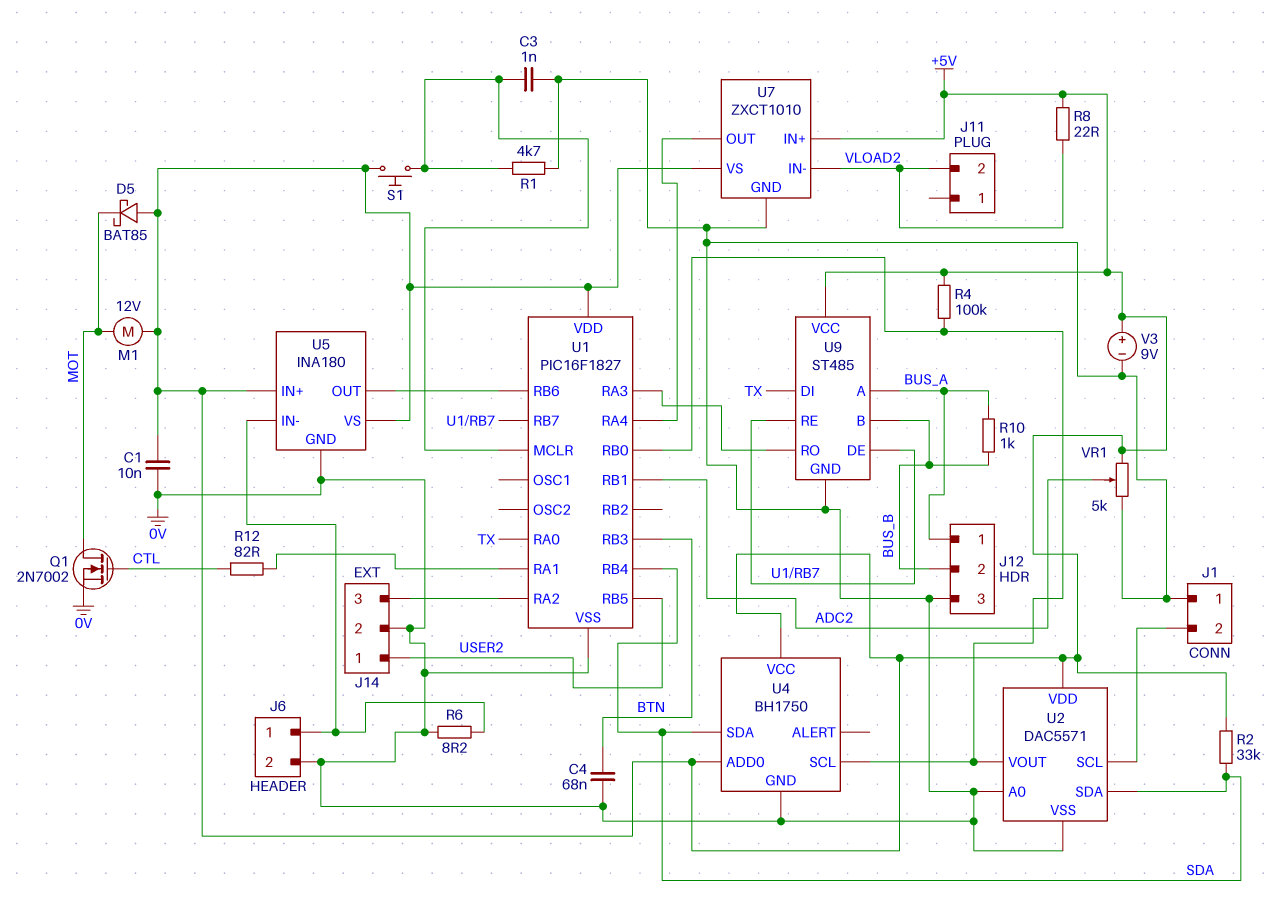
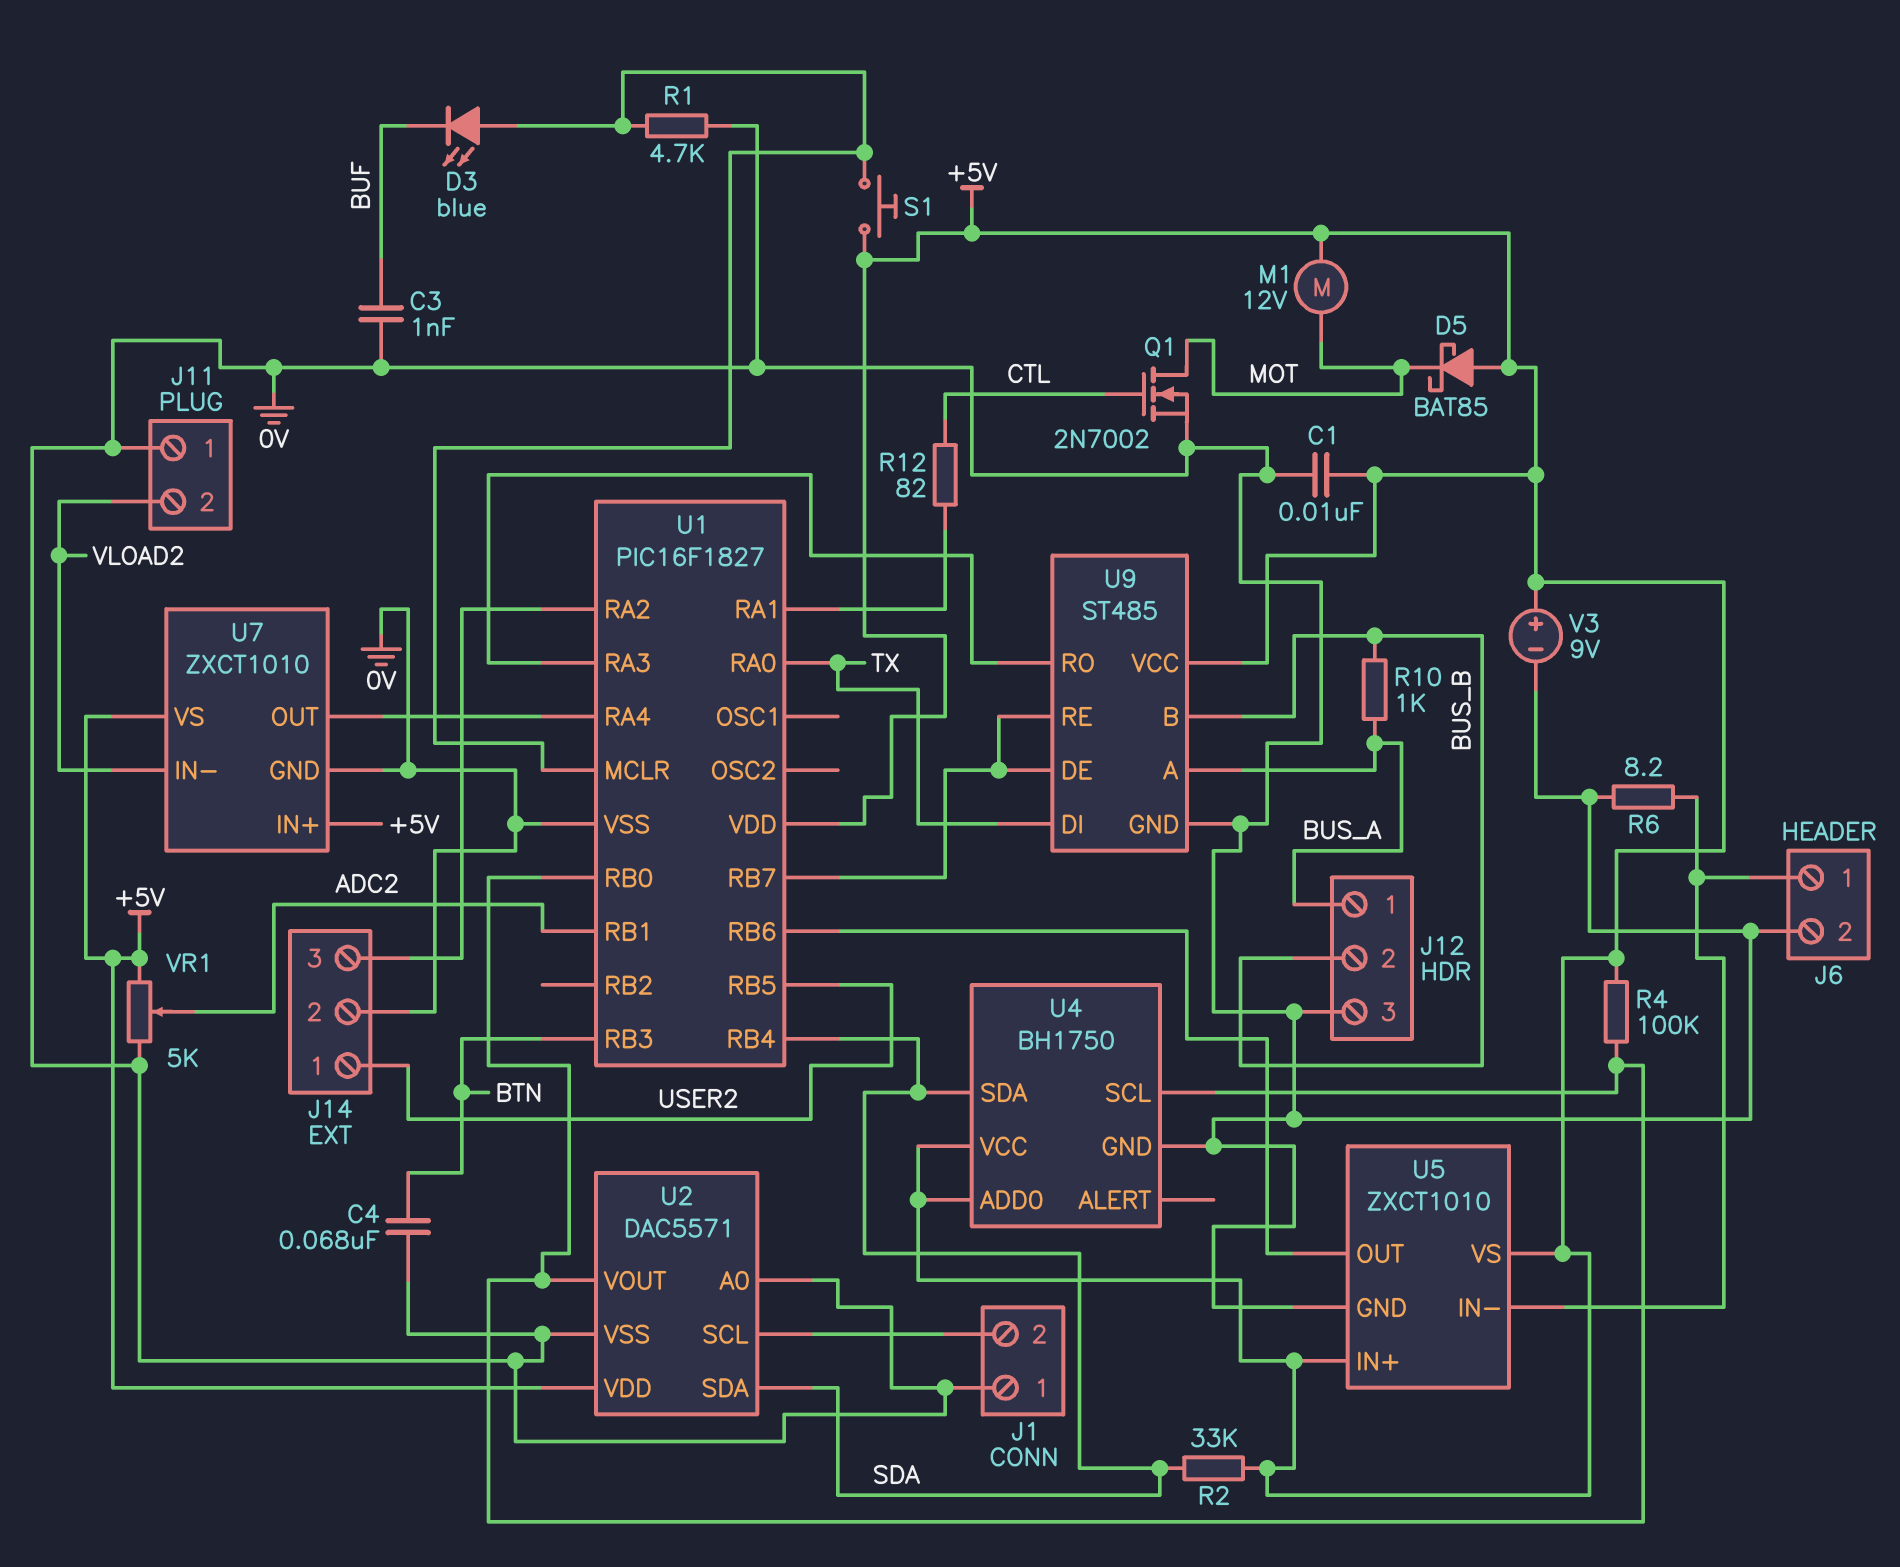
C3: 1nF (0V, U1/MCLR) -> 1nF (0V, BUF)
D3: none -> LED blue (A U1/MCLR, K BUF)
J11 pin 1: none -> 0V
R8: 22 (+5V, VLOAD2) -> none
U5: INA180 -> ZXCT1010

